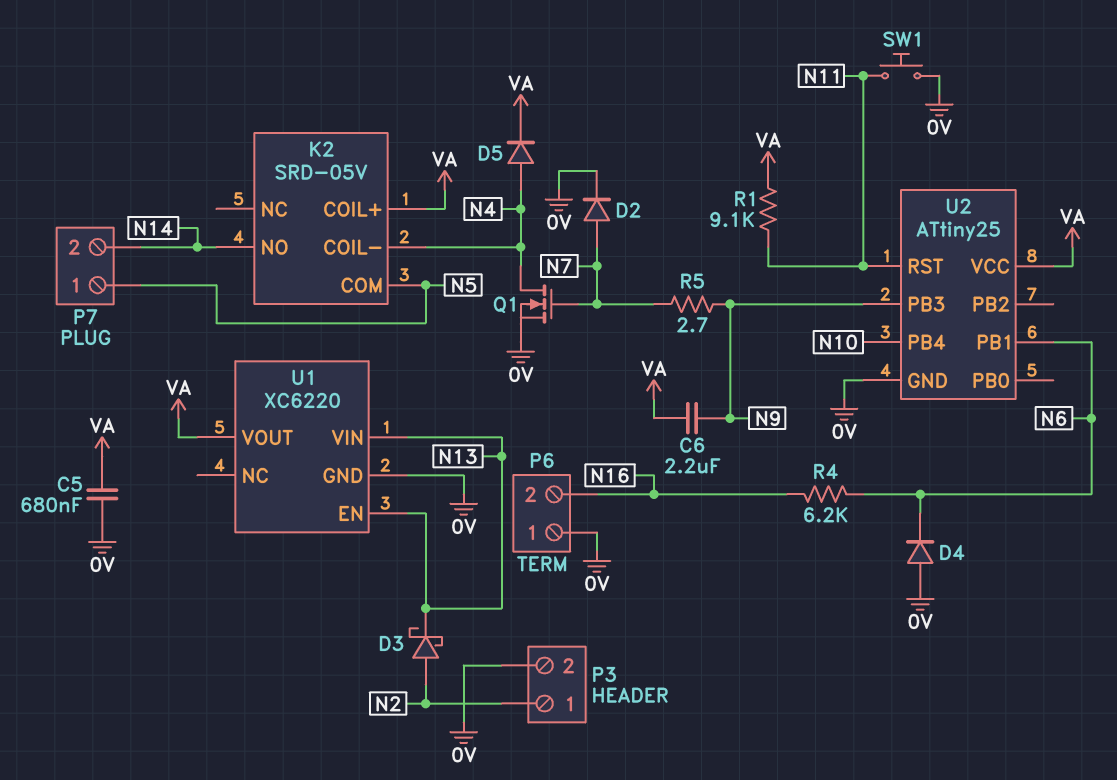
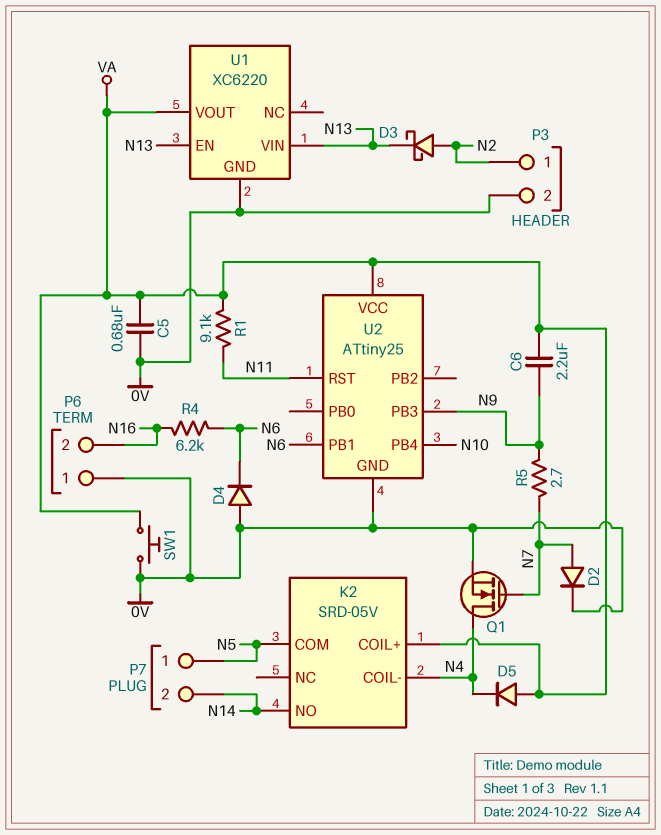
D5: diode (A N4, K VA) -> diode (A VA, K N4)
SW1: button (0V, N11) -> button (0V, VA)

